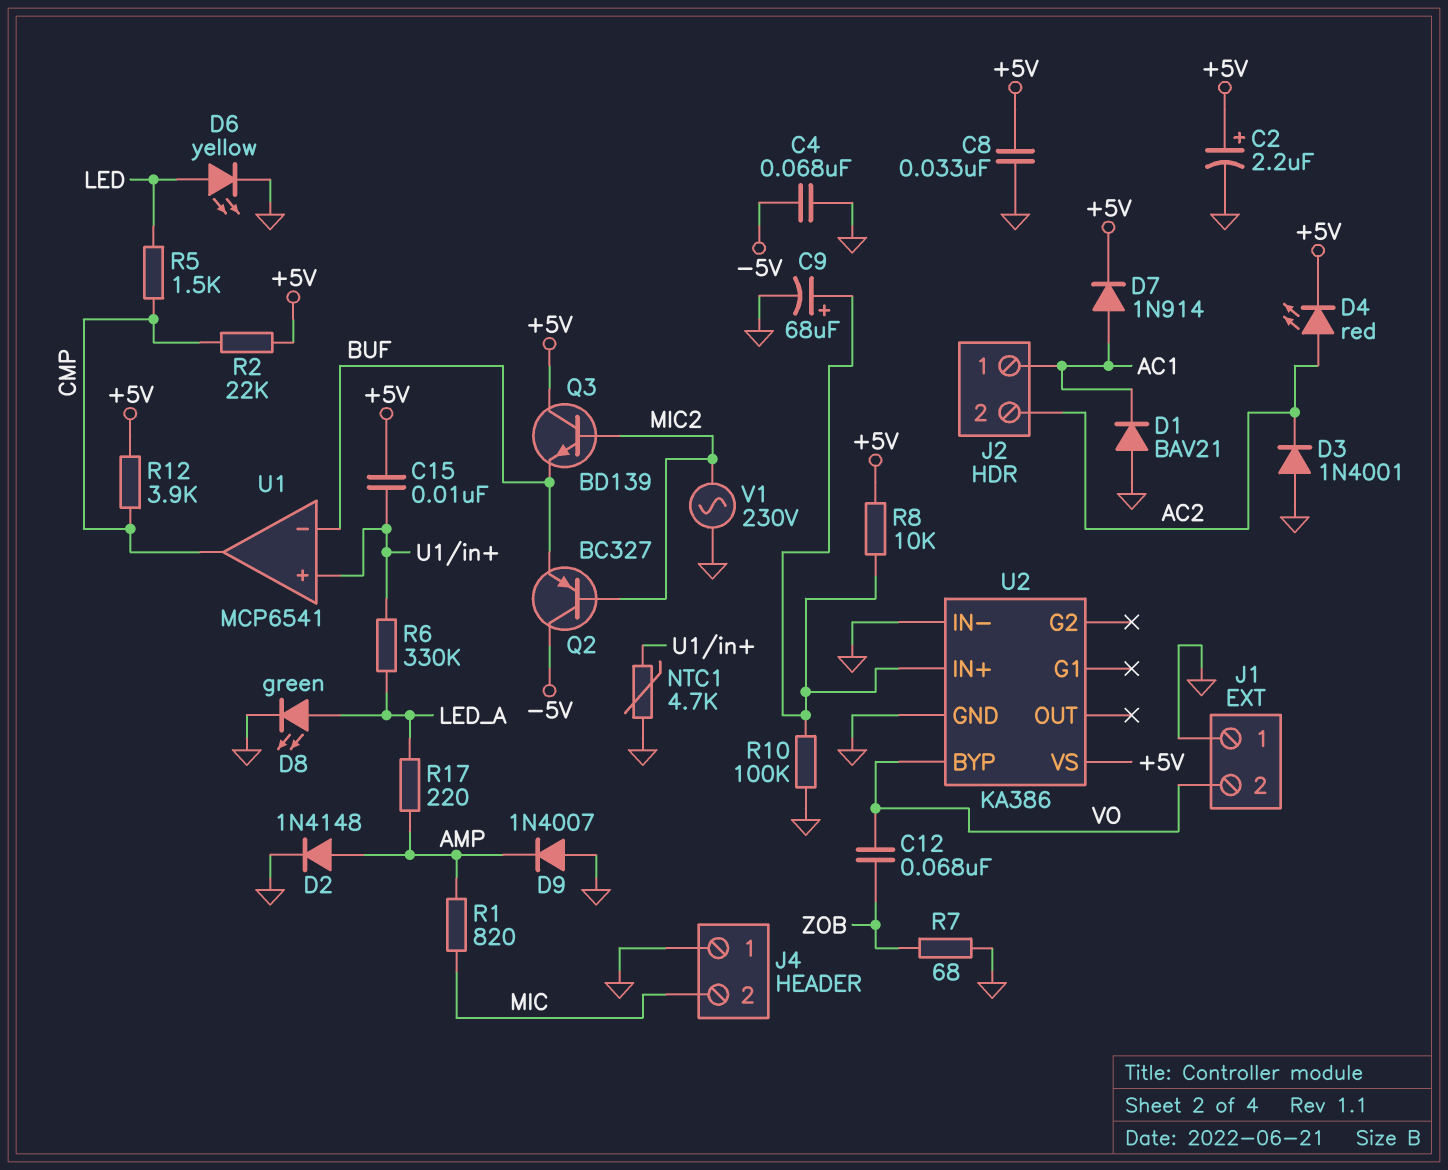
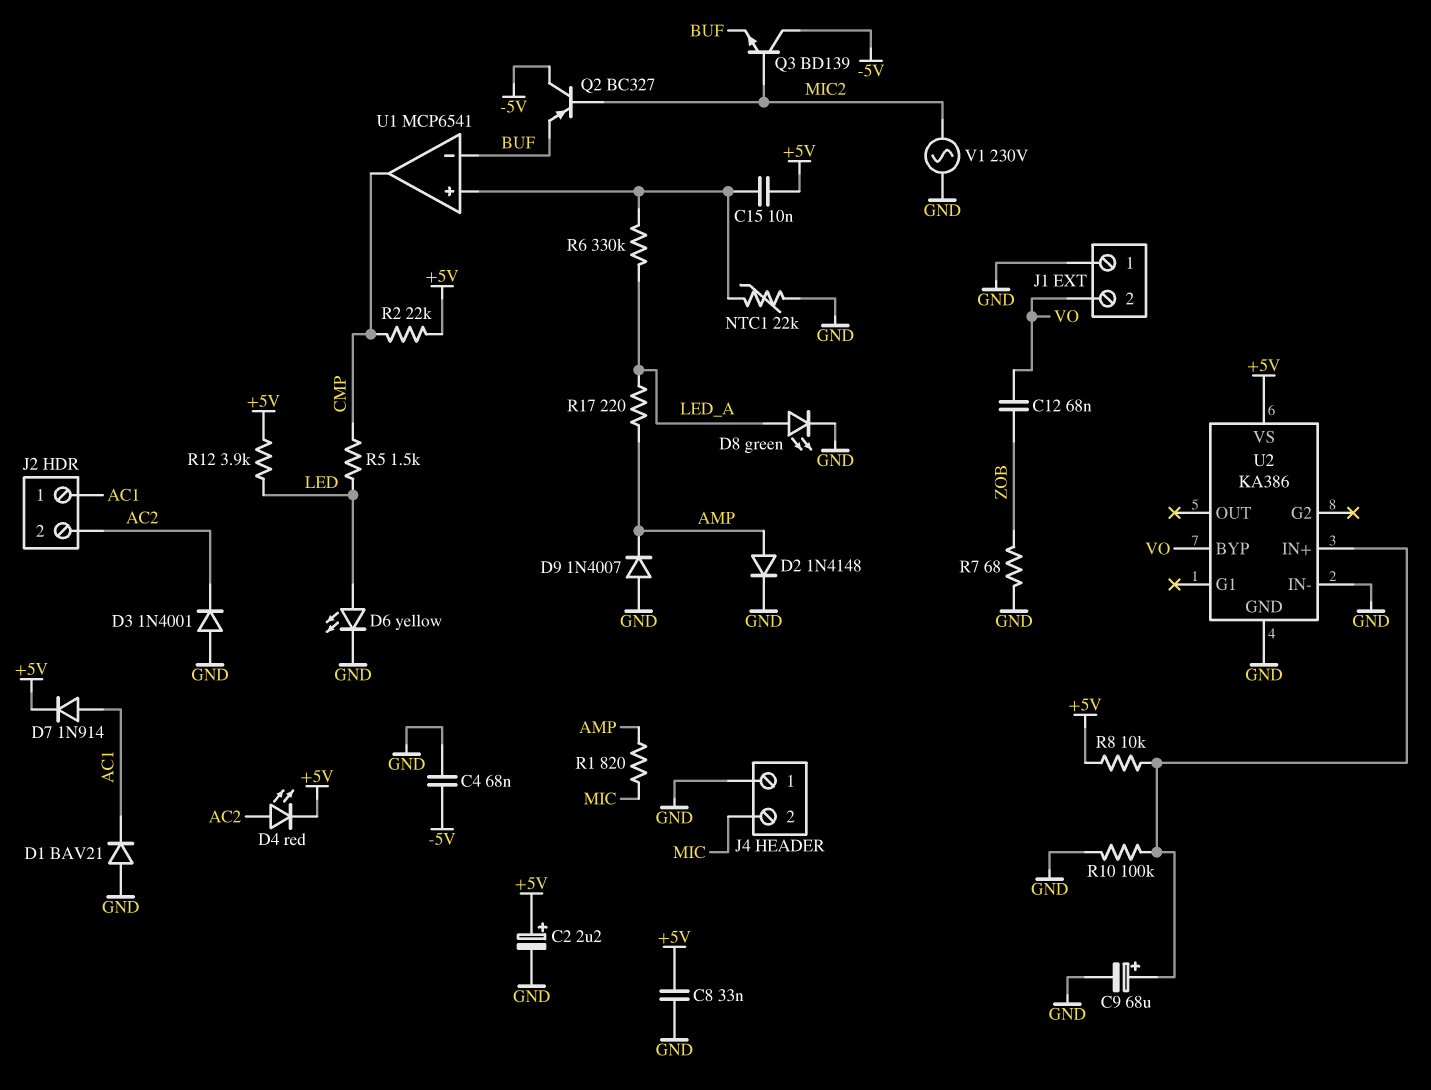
NTC1: 4.7k (GND, U1/in+) -> 22k (GND, U1/in+)
Q3: NPN BD139 (B MIC2, C +5V, E BUF) -> NPN BD139 (B MIC2, C -5V, E BUF)
R12: 3.9k (+5V, CMP) -> 3.9k (+5V, LED)

